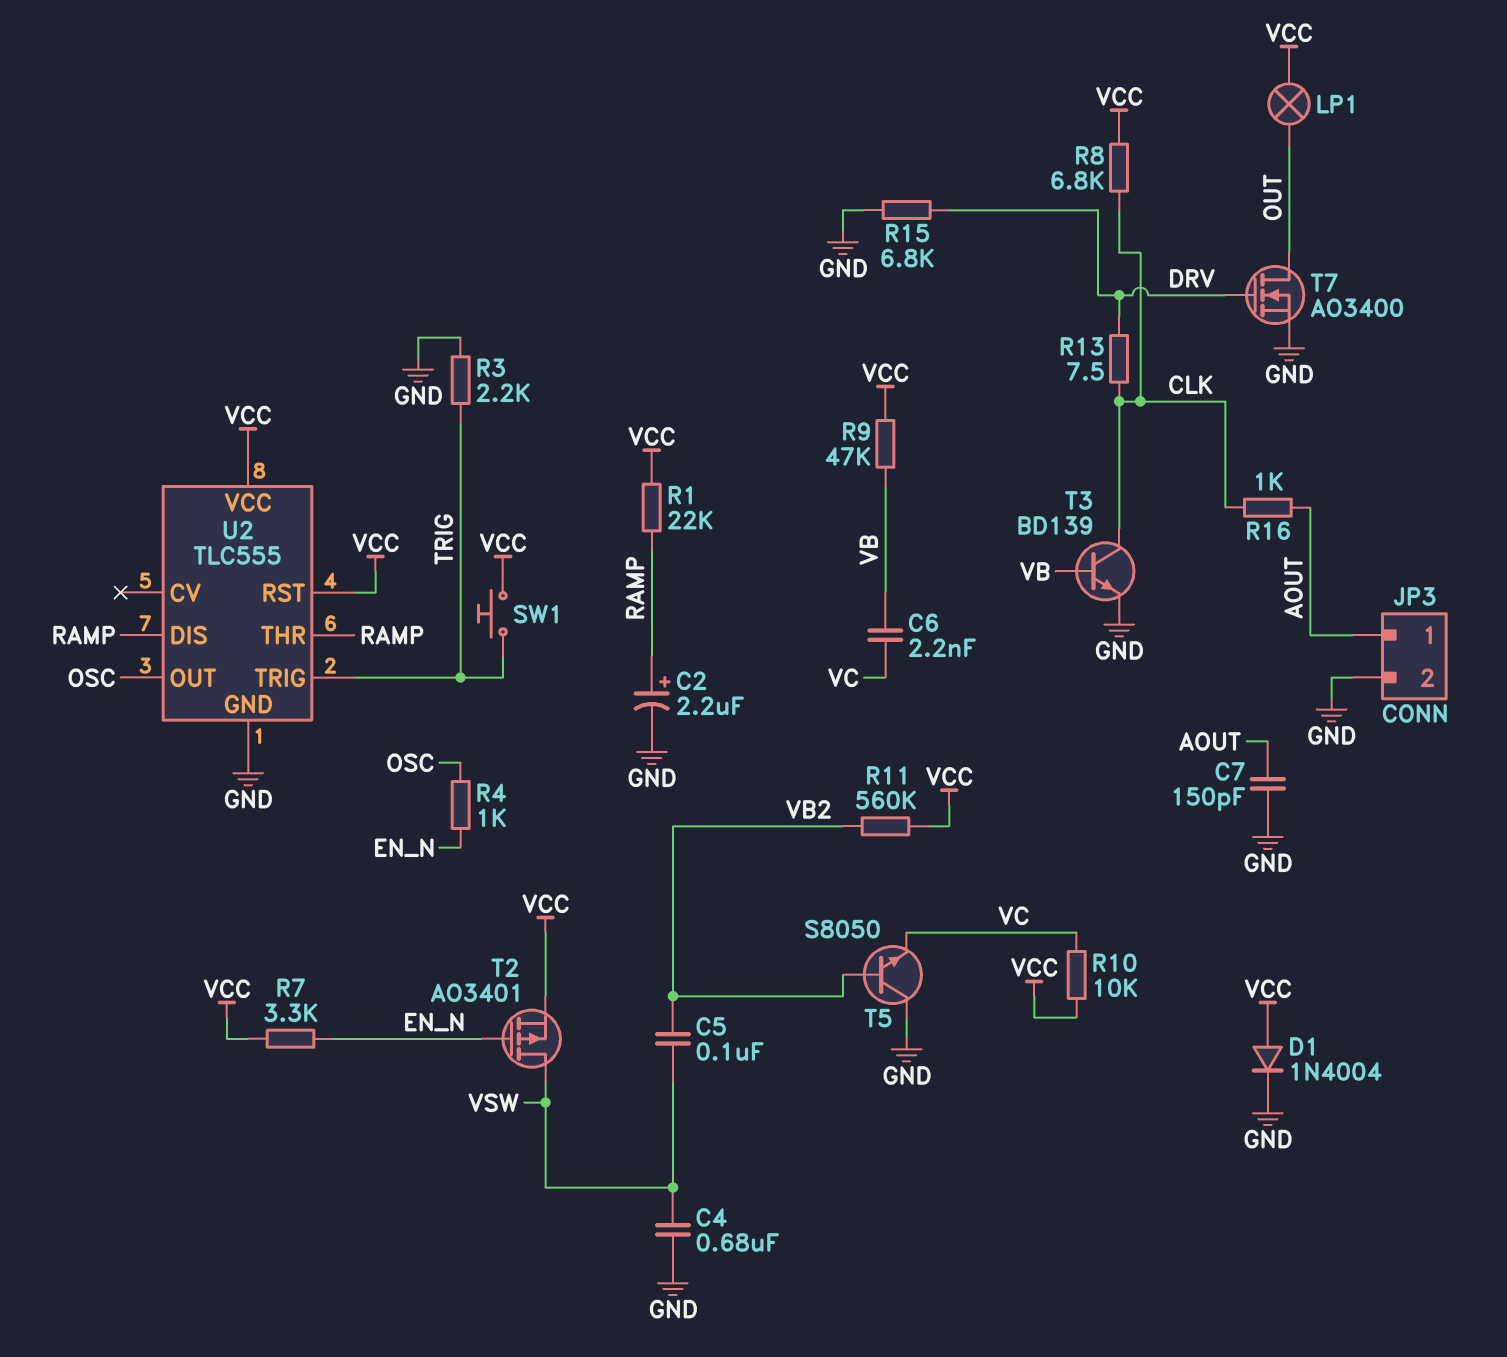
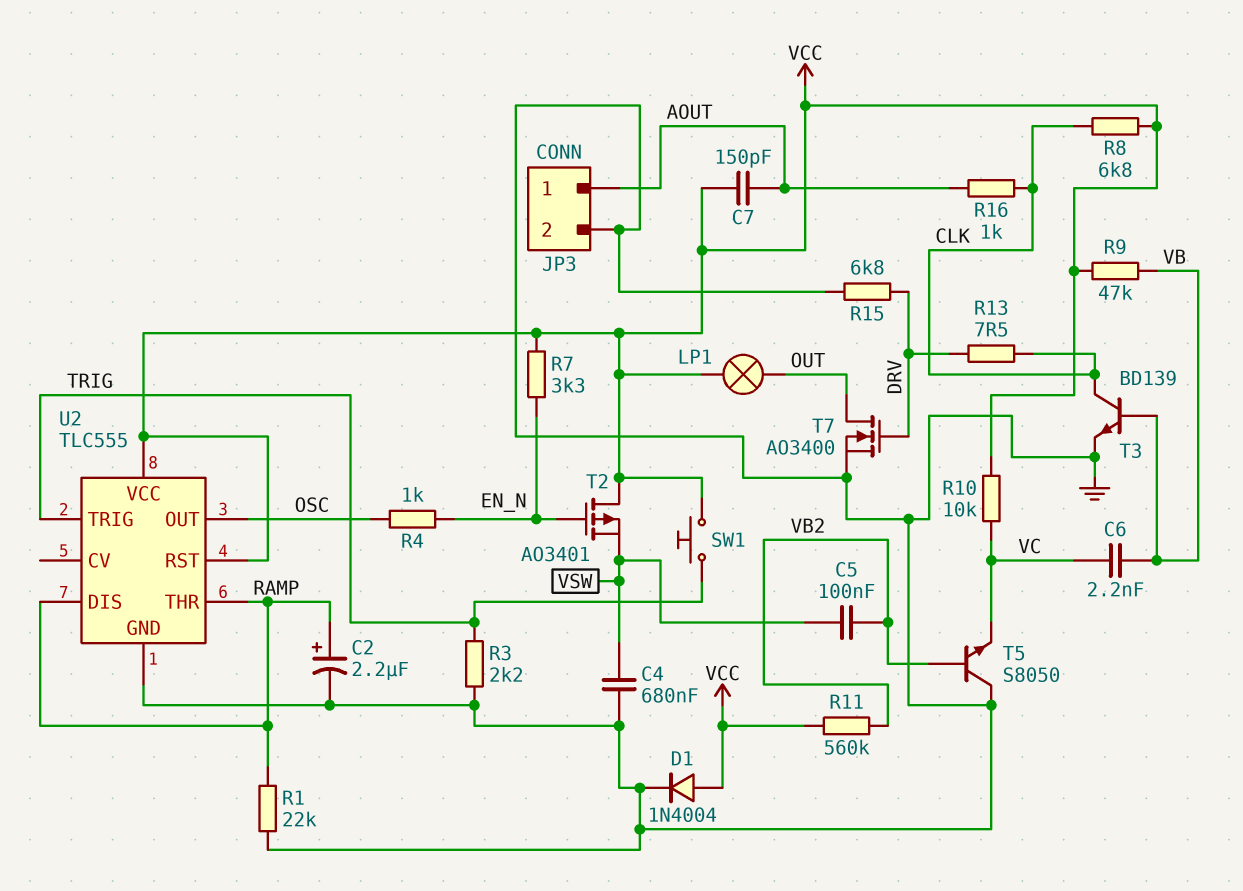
C7: 150pF (AOUT, GND) -> 150pF (AOUT, VCC)
R1: 22k (RAMP, VCC) -> 22k (GND, RAMP)
T2: PMOS AO3401 (G EN_N, D VSW, S VCC) -> PMOS AO3401 (G EN_N, D VCC, S VSW)

